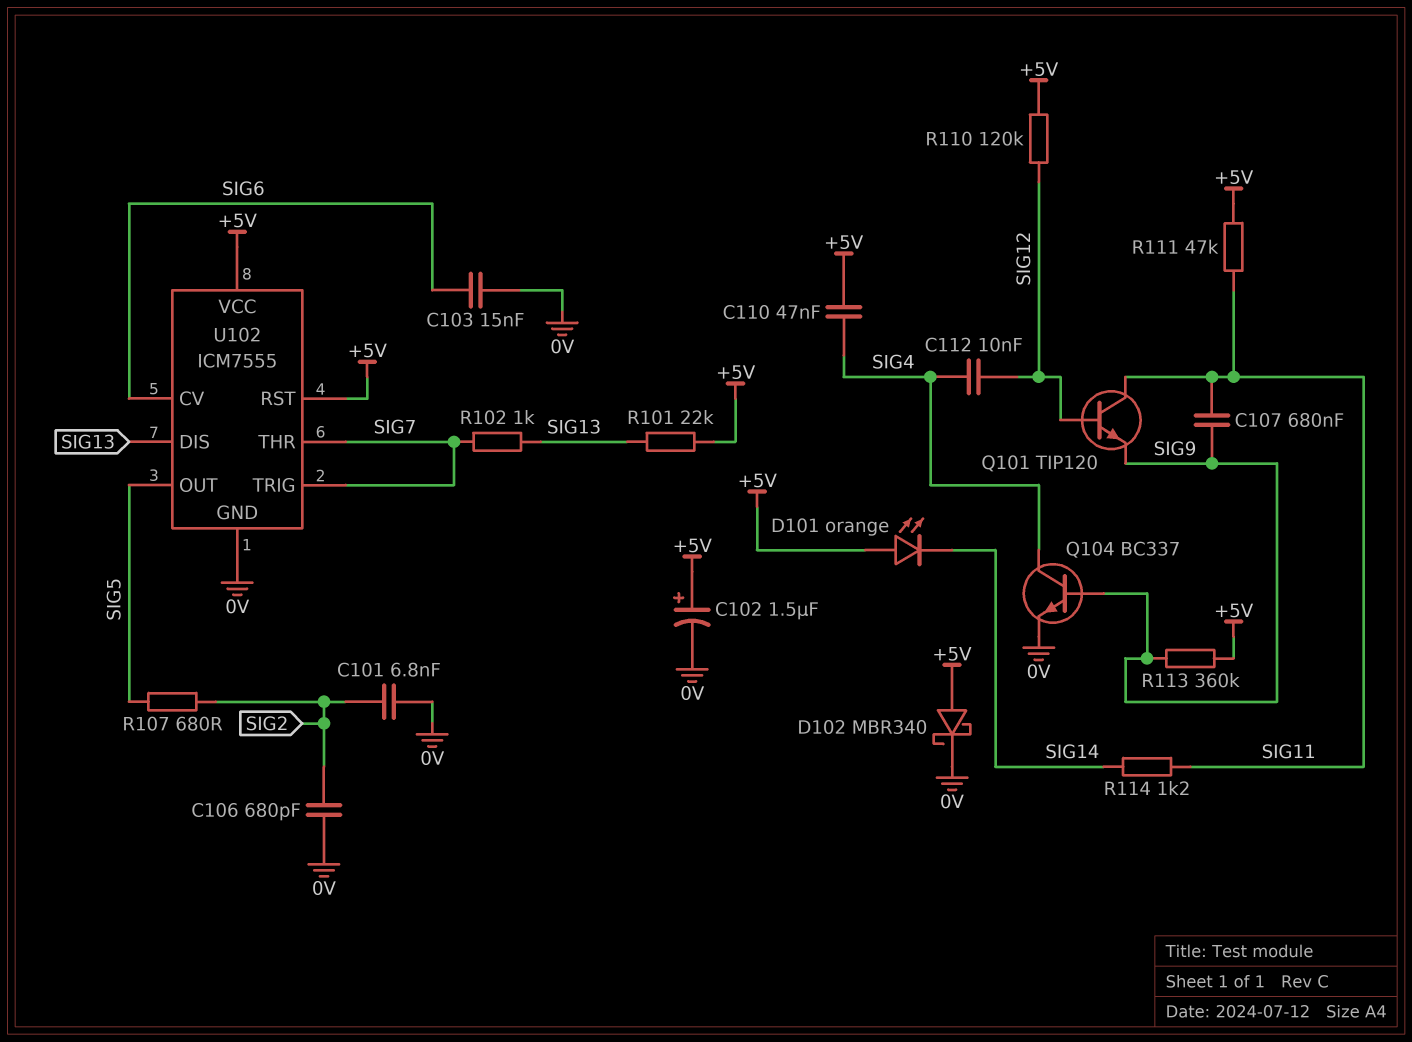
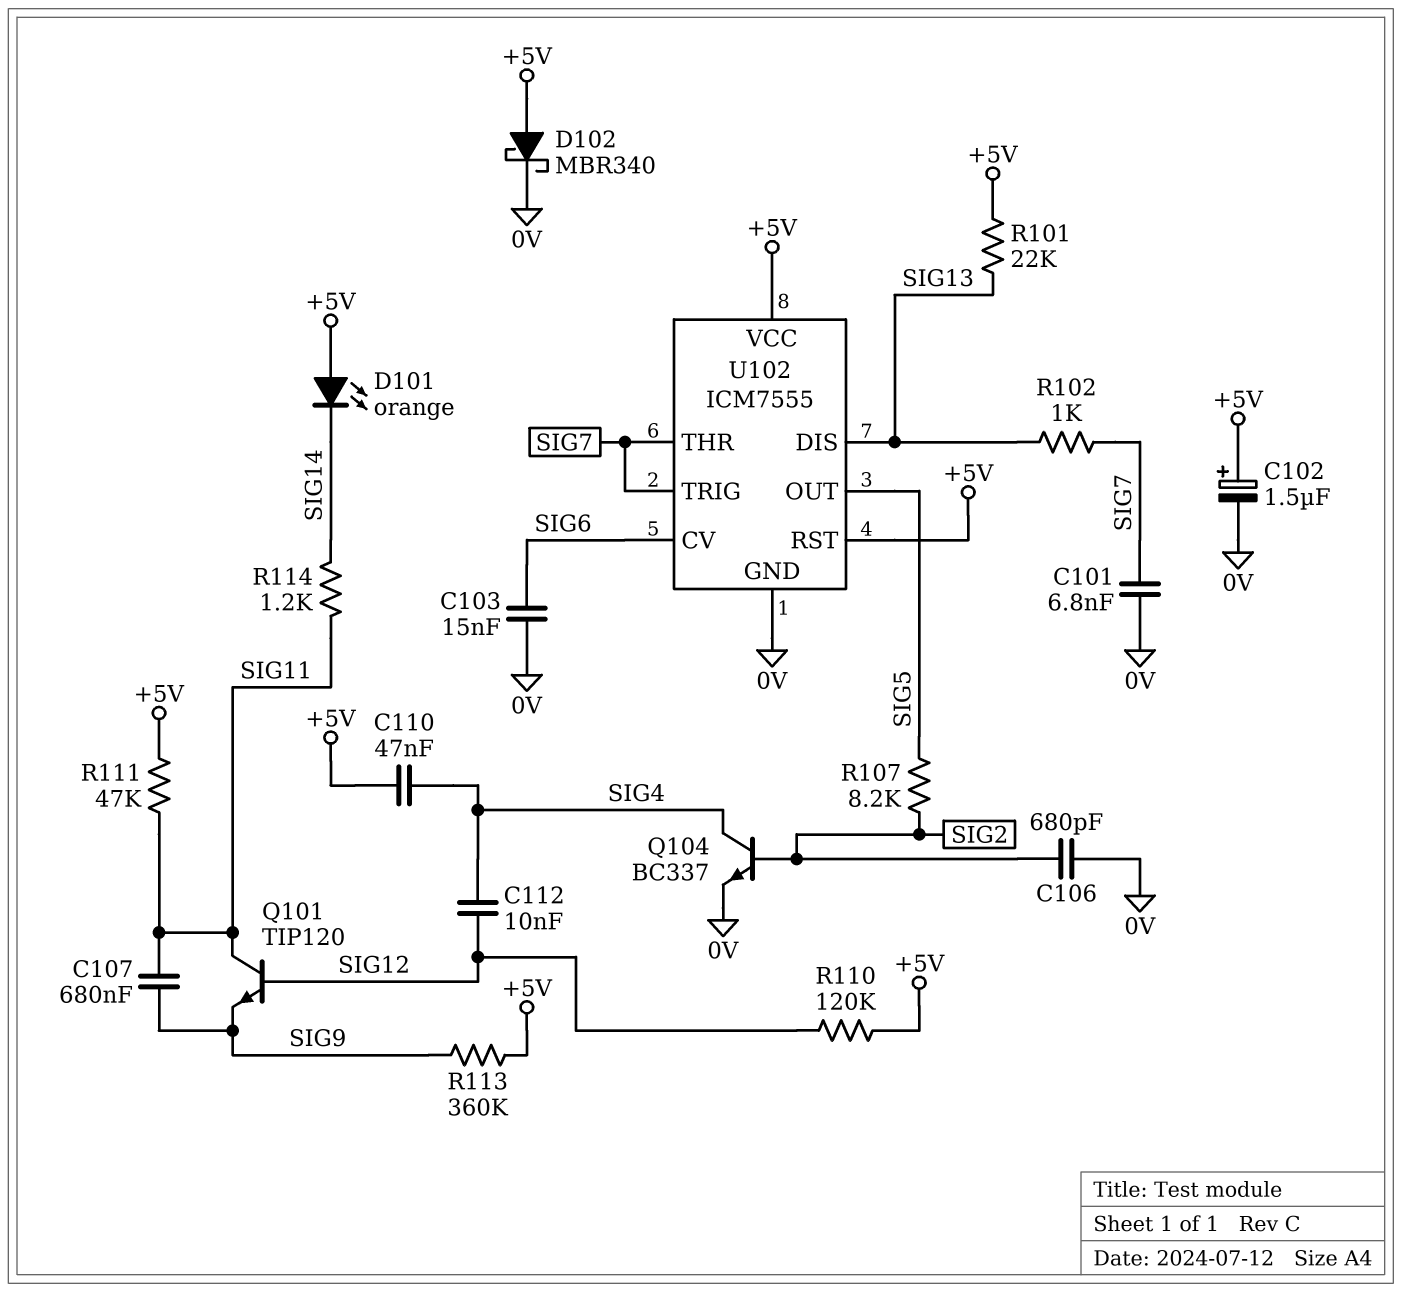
C101: 6.8nF (0V, SIG2) -> 6.8nF (0V, SIG7)
Q104: NPN BC337 (B SIG9, C SIG4, E 0V) -> NPN BC337 (B SIG2, C SIG4, E 0V)
R107: 680 (SIG2, SIG5) -> 8.2k (SIG2, SIG5)

